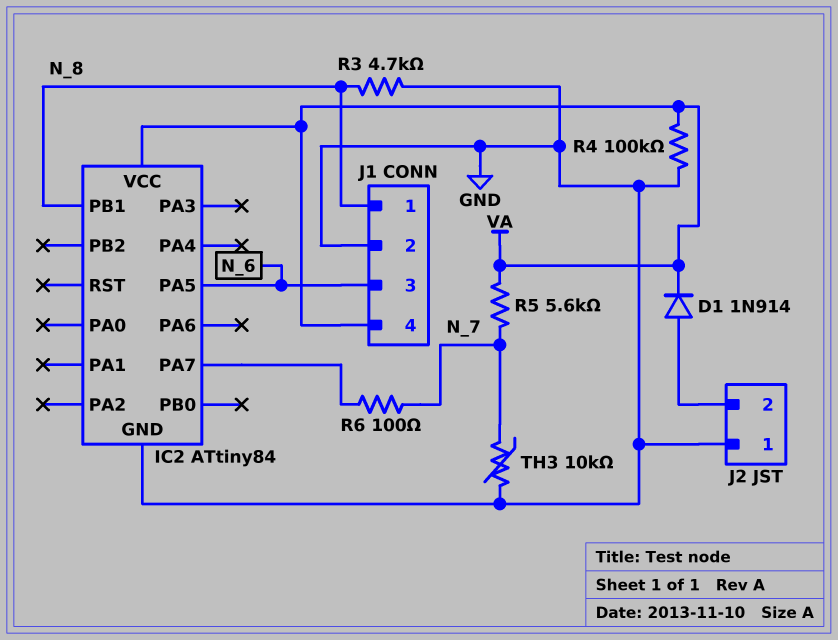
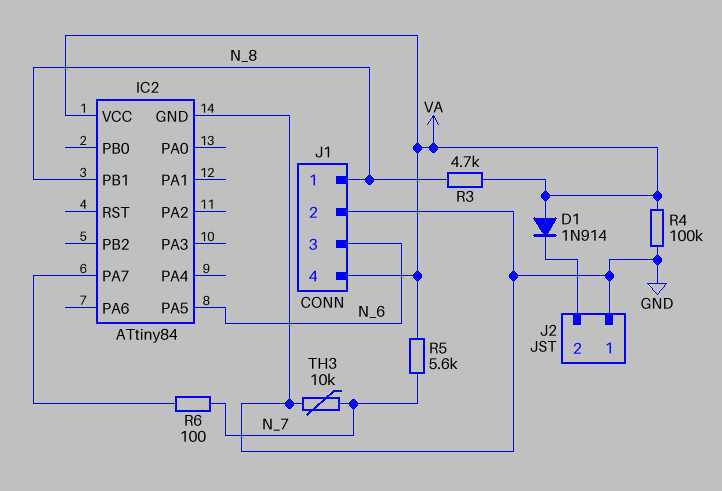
D1: diode 1N914 (A J2/2, K VA) -> diode 1N914 (A VA, K J2/2)
R3: 4.7k (GND, N_8) -> 4.7k (N_8, VA)

